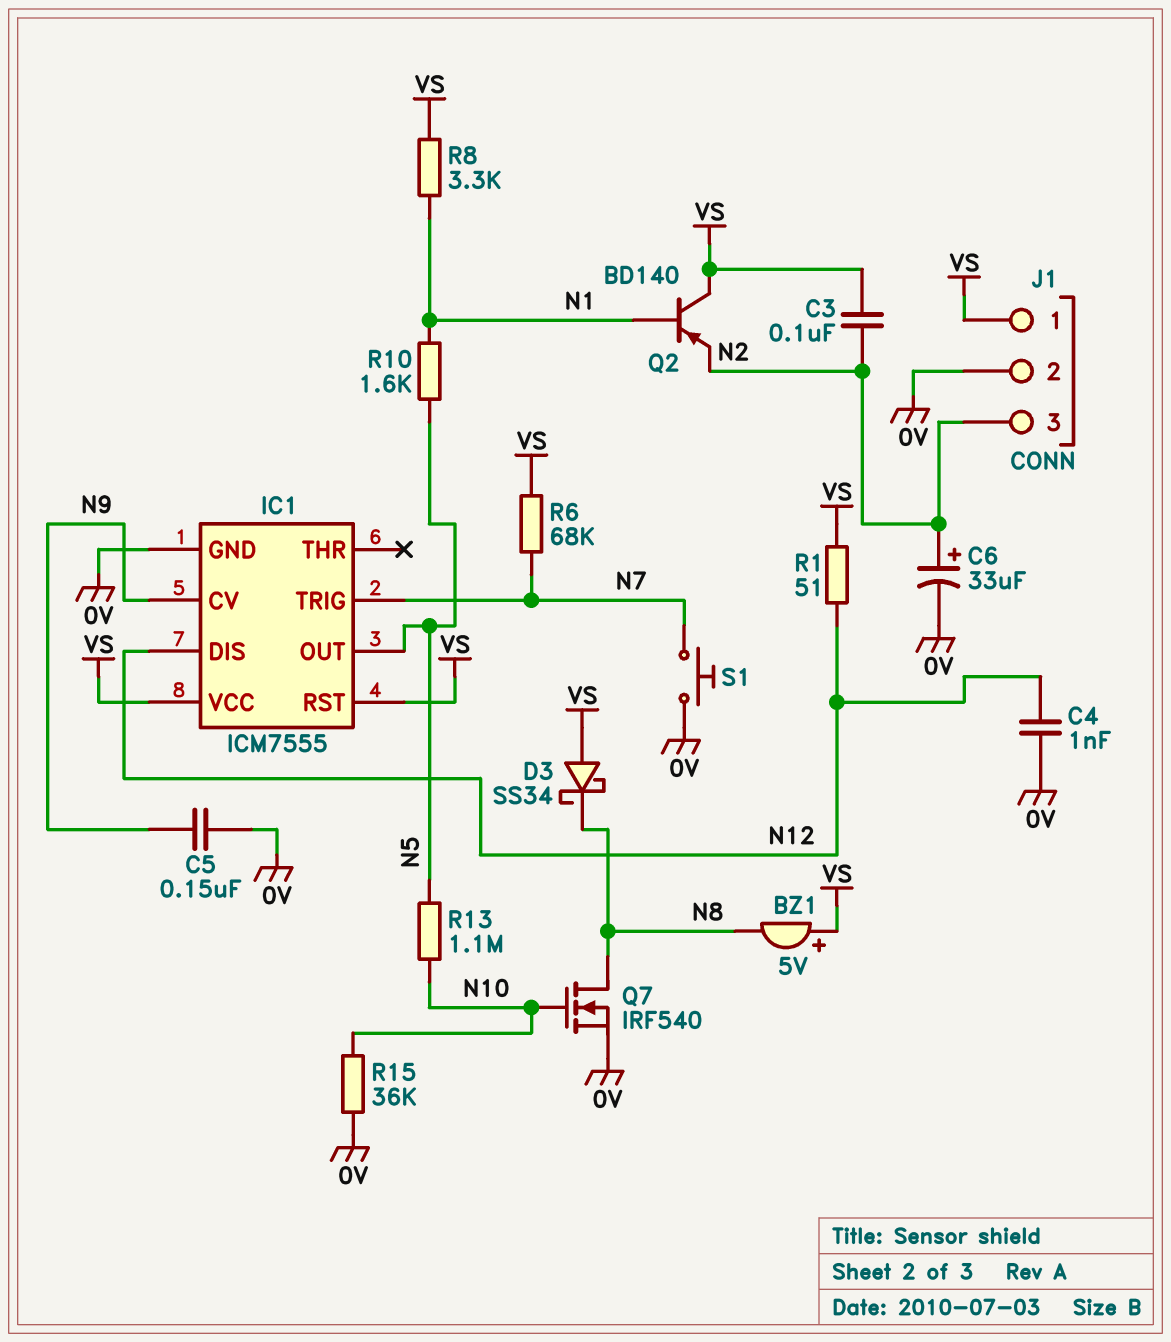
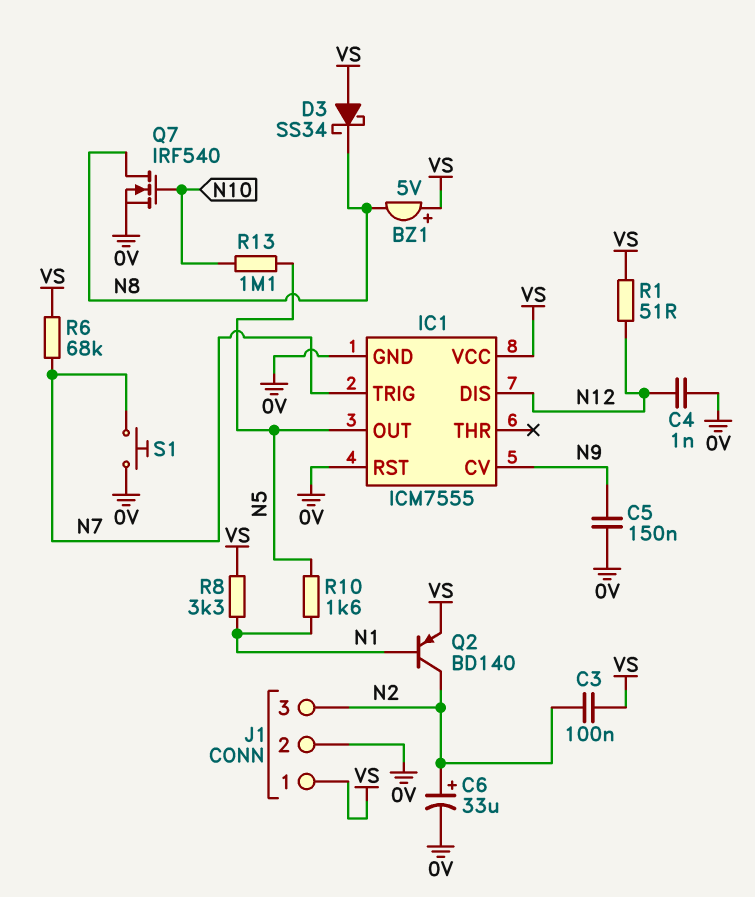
IC1 pin RST: VS -> 0V
Q2: PNP BD140 (B N1, C VS, E N2) -> PNP BD140 (B N1, C N2, E VS)
R15: 36k (0V, N10) -> none

